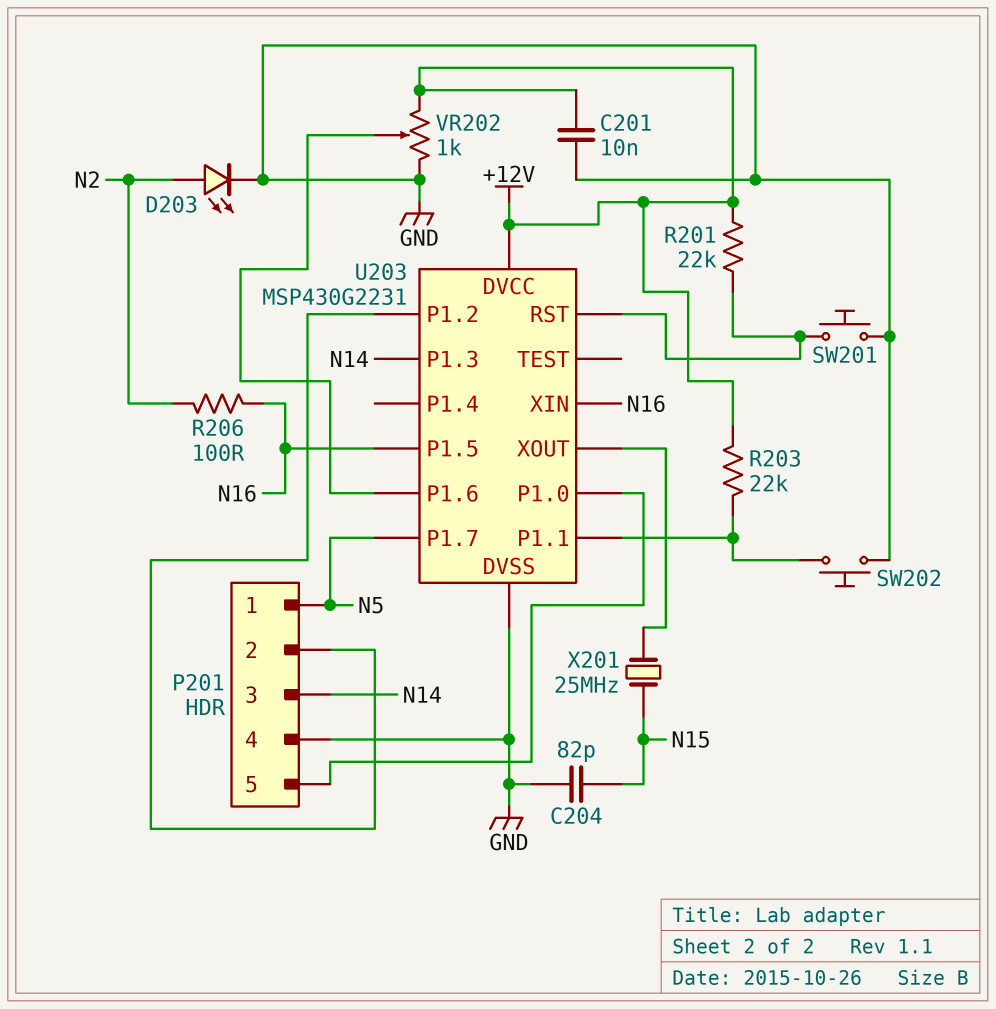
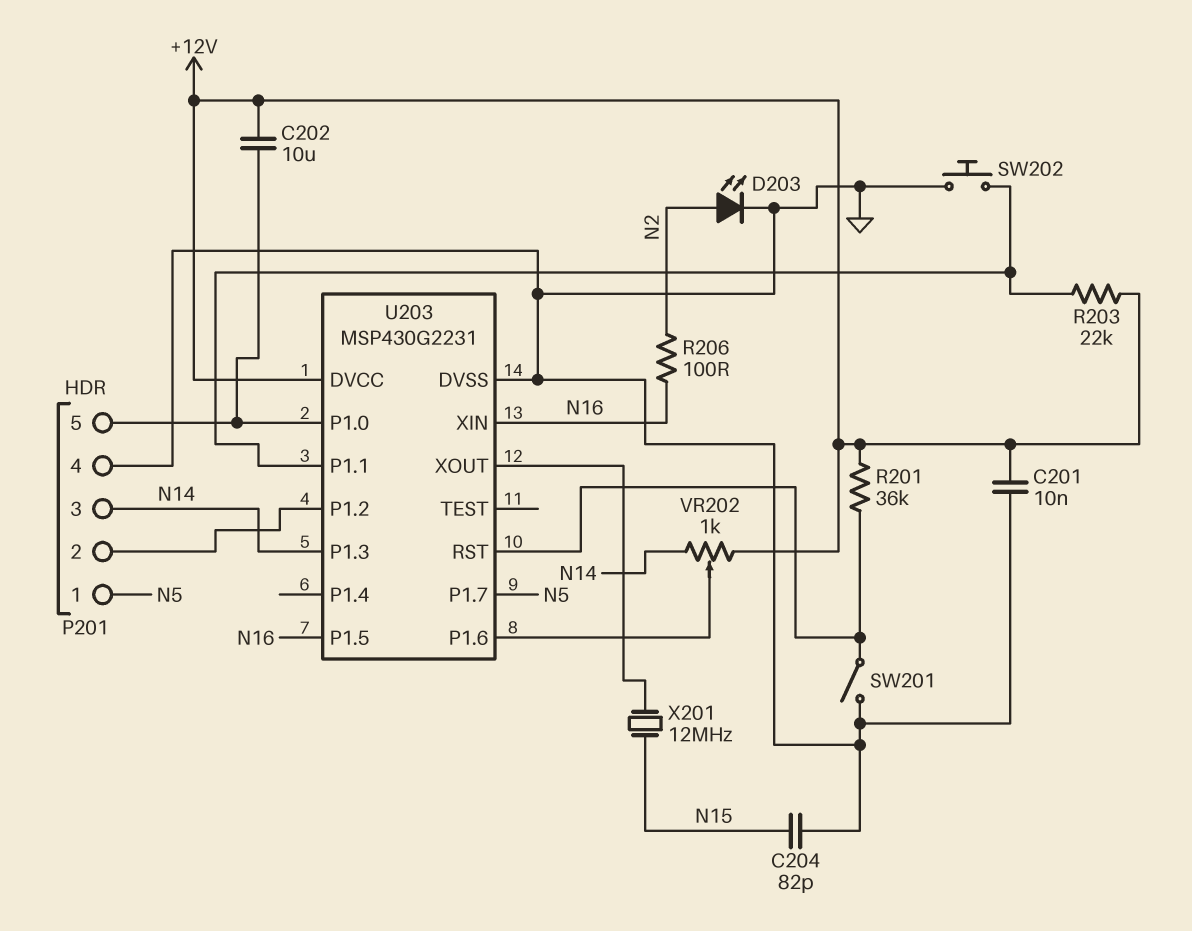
C202: none -> 10uF (+12V, P201/5)
R201: 22k (+12V, U203/RST) -> 36k (+12V, U203/RST)
SW201: button (GND, U203/RST) -> switch (GND, U203/RST)
VR202: 1k (+12V, GND, wiper U203/P1.6) -> 1k (+12V, N14, wiper U203/P1.6)
X201: 25MHz (N15, U203/XOUT) -> 12MHz (N15, U203/XOUT)

